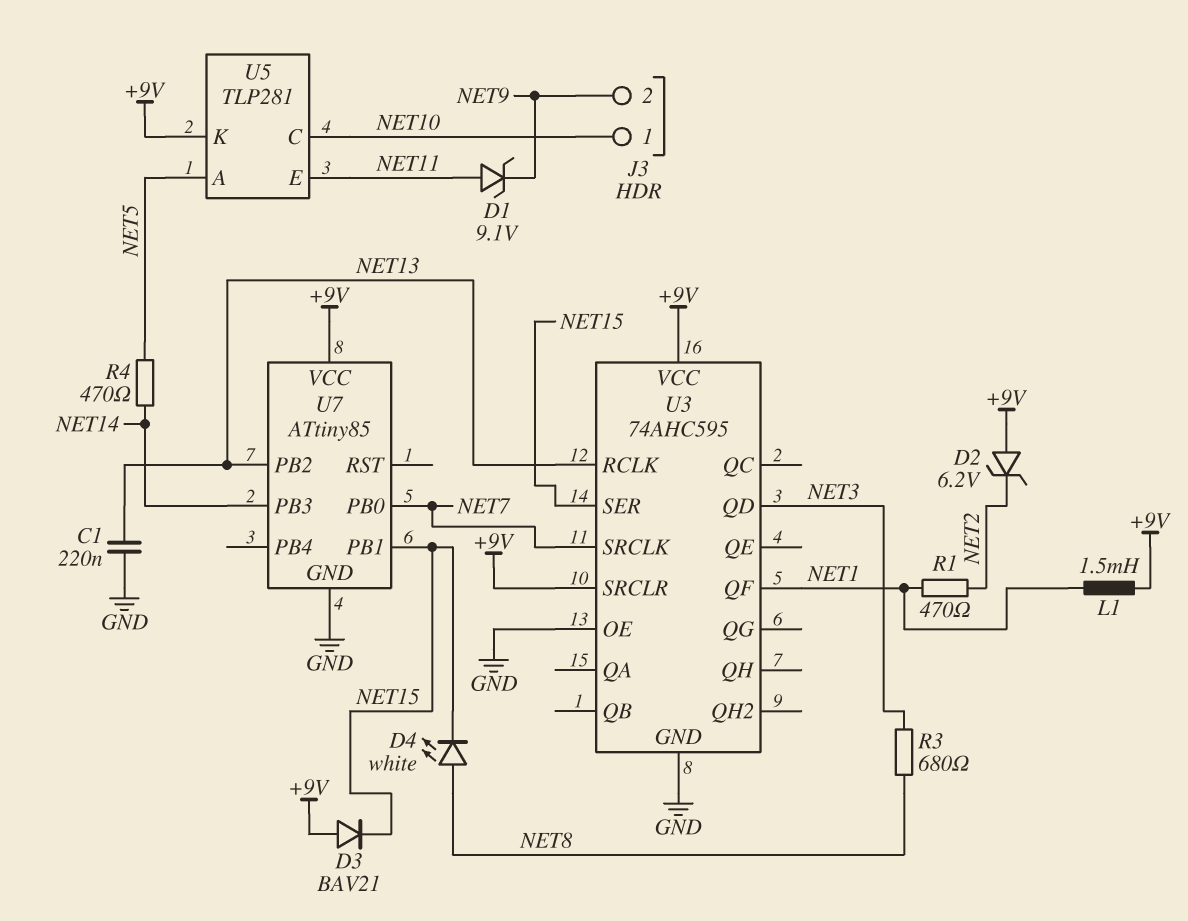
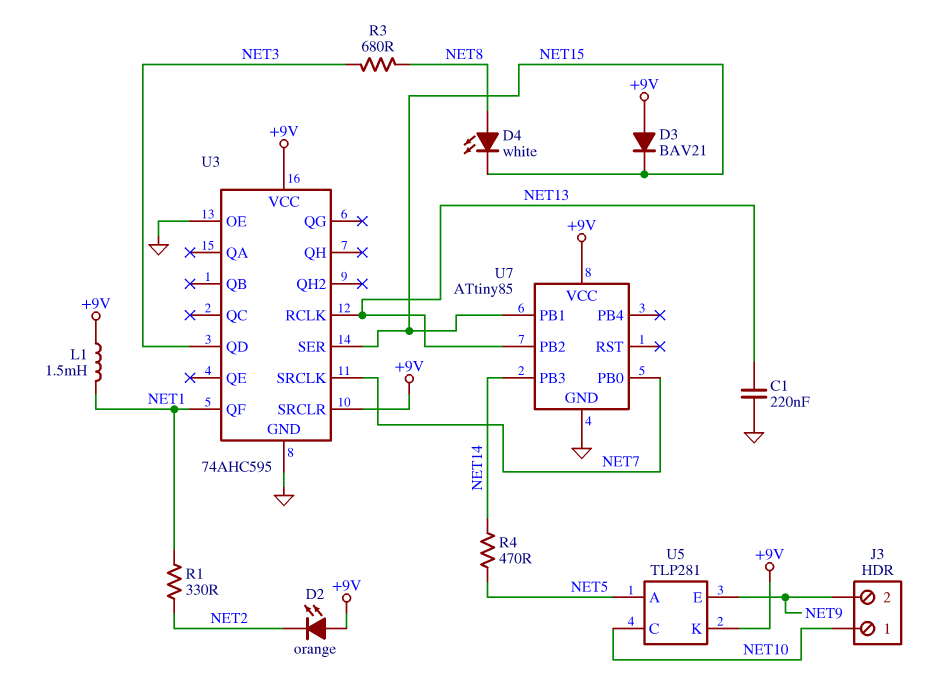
D1: zener 9.1V (A NET11, K NET9) -> none
D2: zener 6.2V (A +9V, K NET2) -> LED orange (A +9V, K NET2)
R1: 470 (NET1, NET2) -> 330 (NET1, NET2)
U5 pin E: NET11 -> NET9

